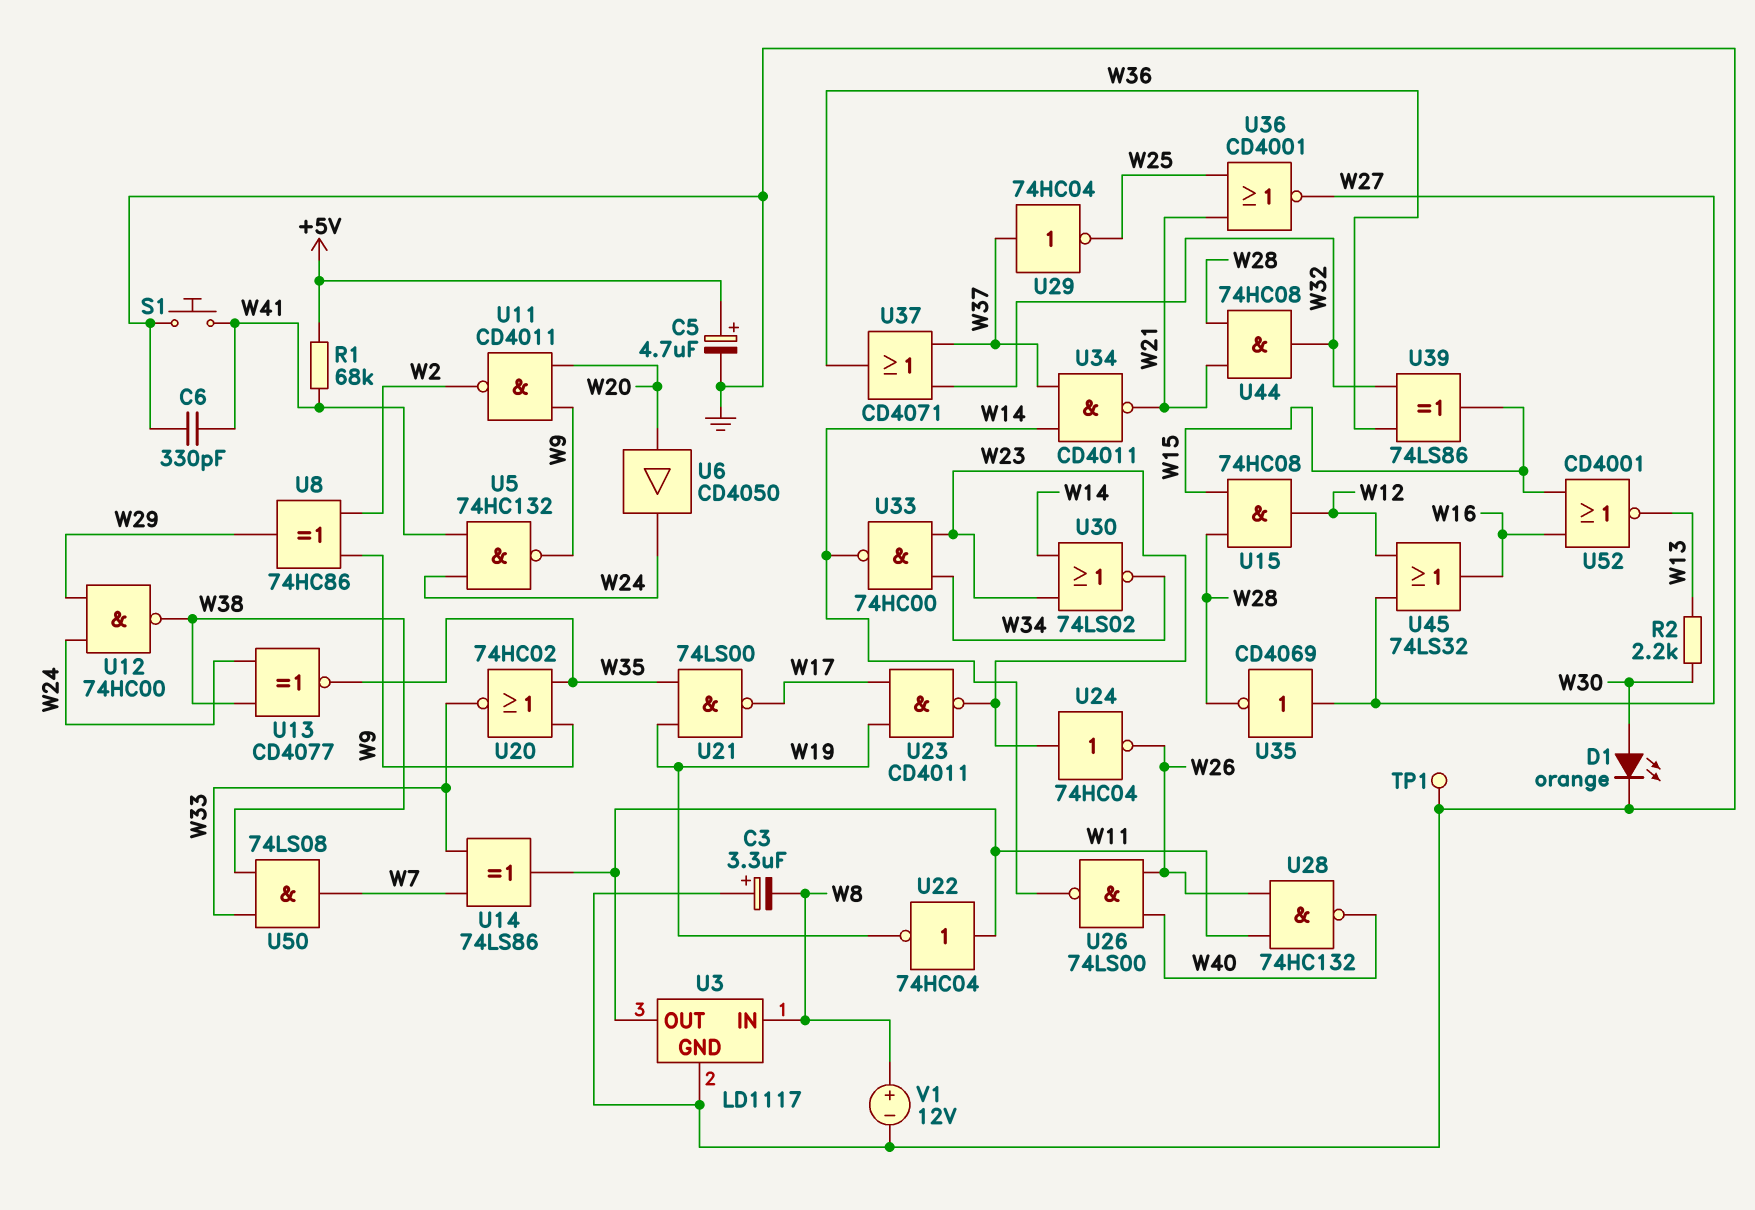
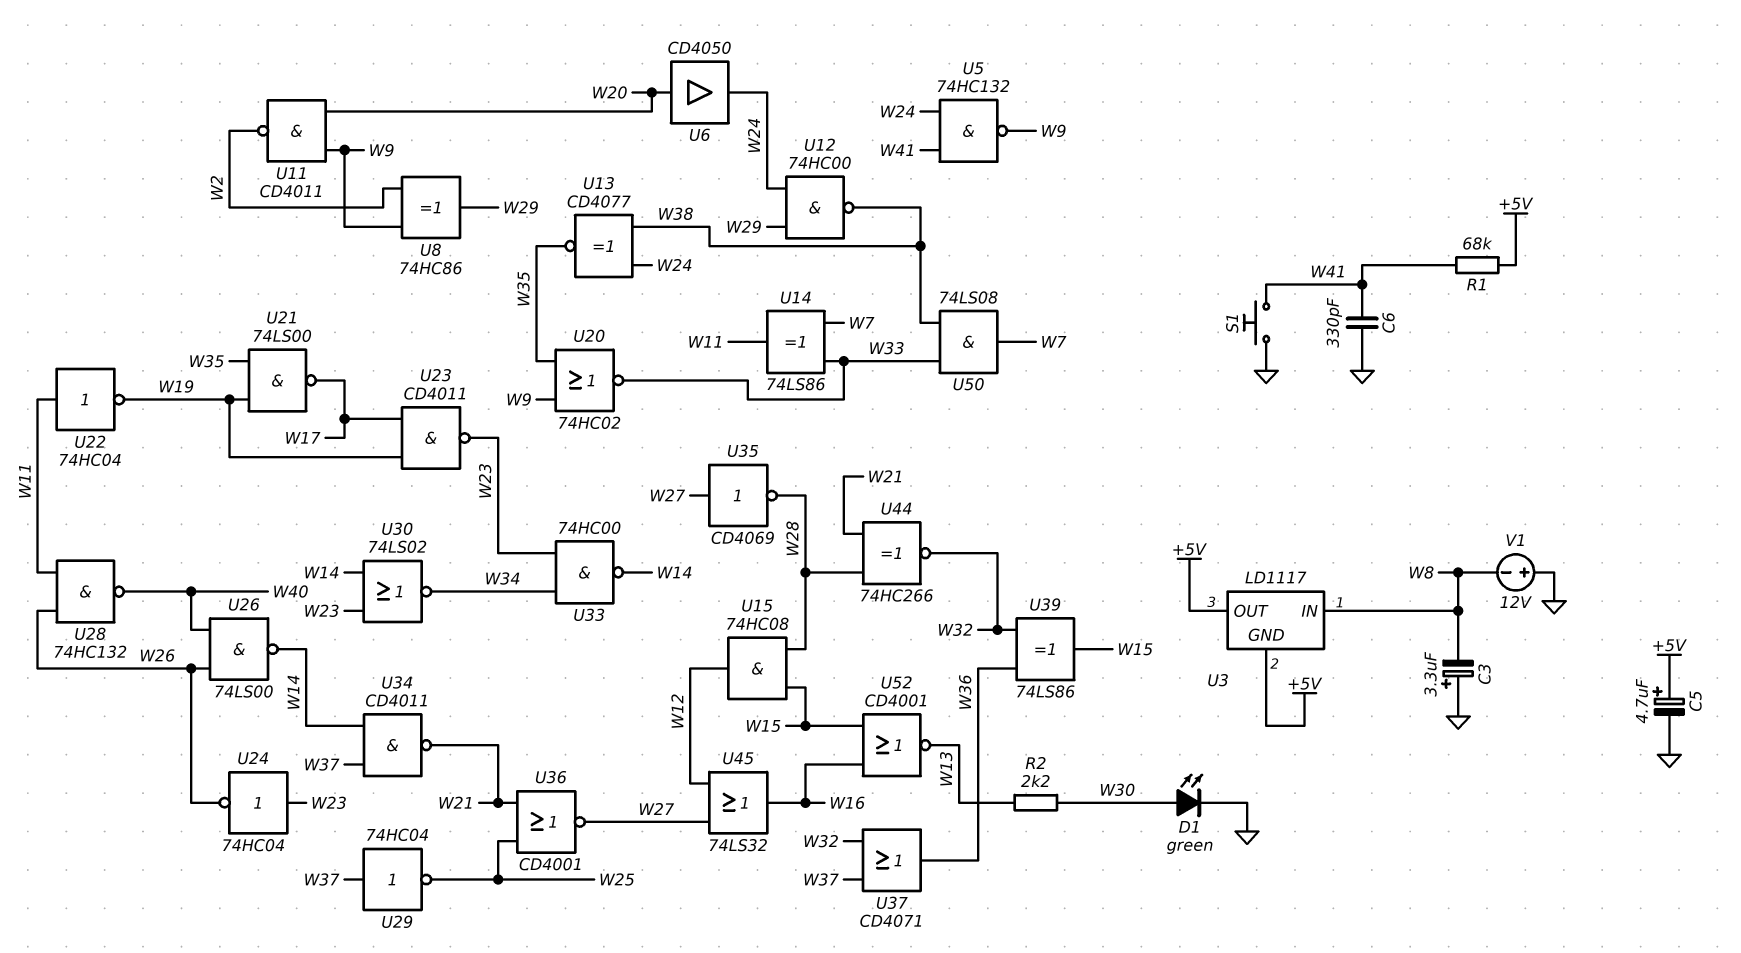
D1: LED orange (A W30, K GND) -> LED green (A W30, K GND)
TP1: test point (GND) -> none
U3 pin GND: GND -> +5V
U3 pin OUT: W11 -> +5V
U44: AND 74HC08 (in W21, in W28, out W32) -> XNOR 74HC266 (in W21, in W28, out W32)
V1: 12V (plus W8, minus GND) -> 12V (plus GND, minus W8)

